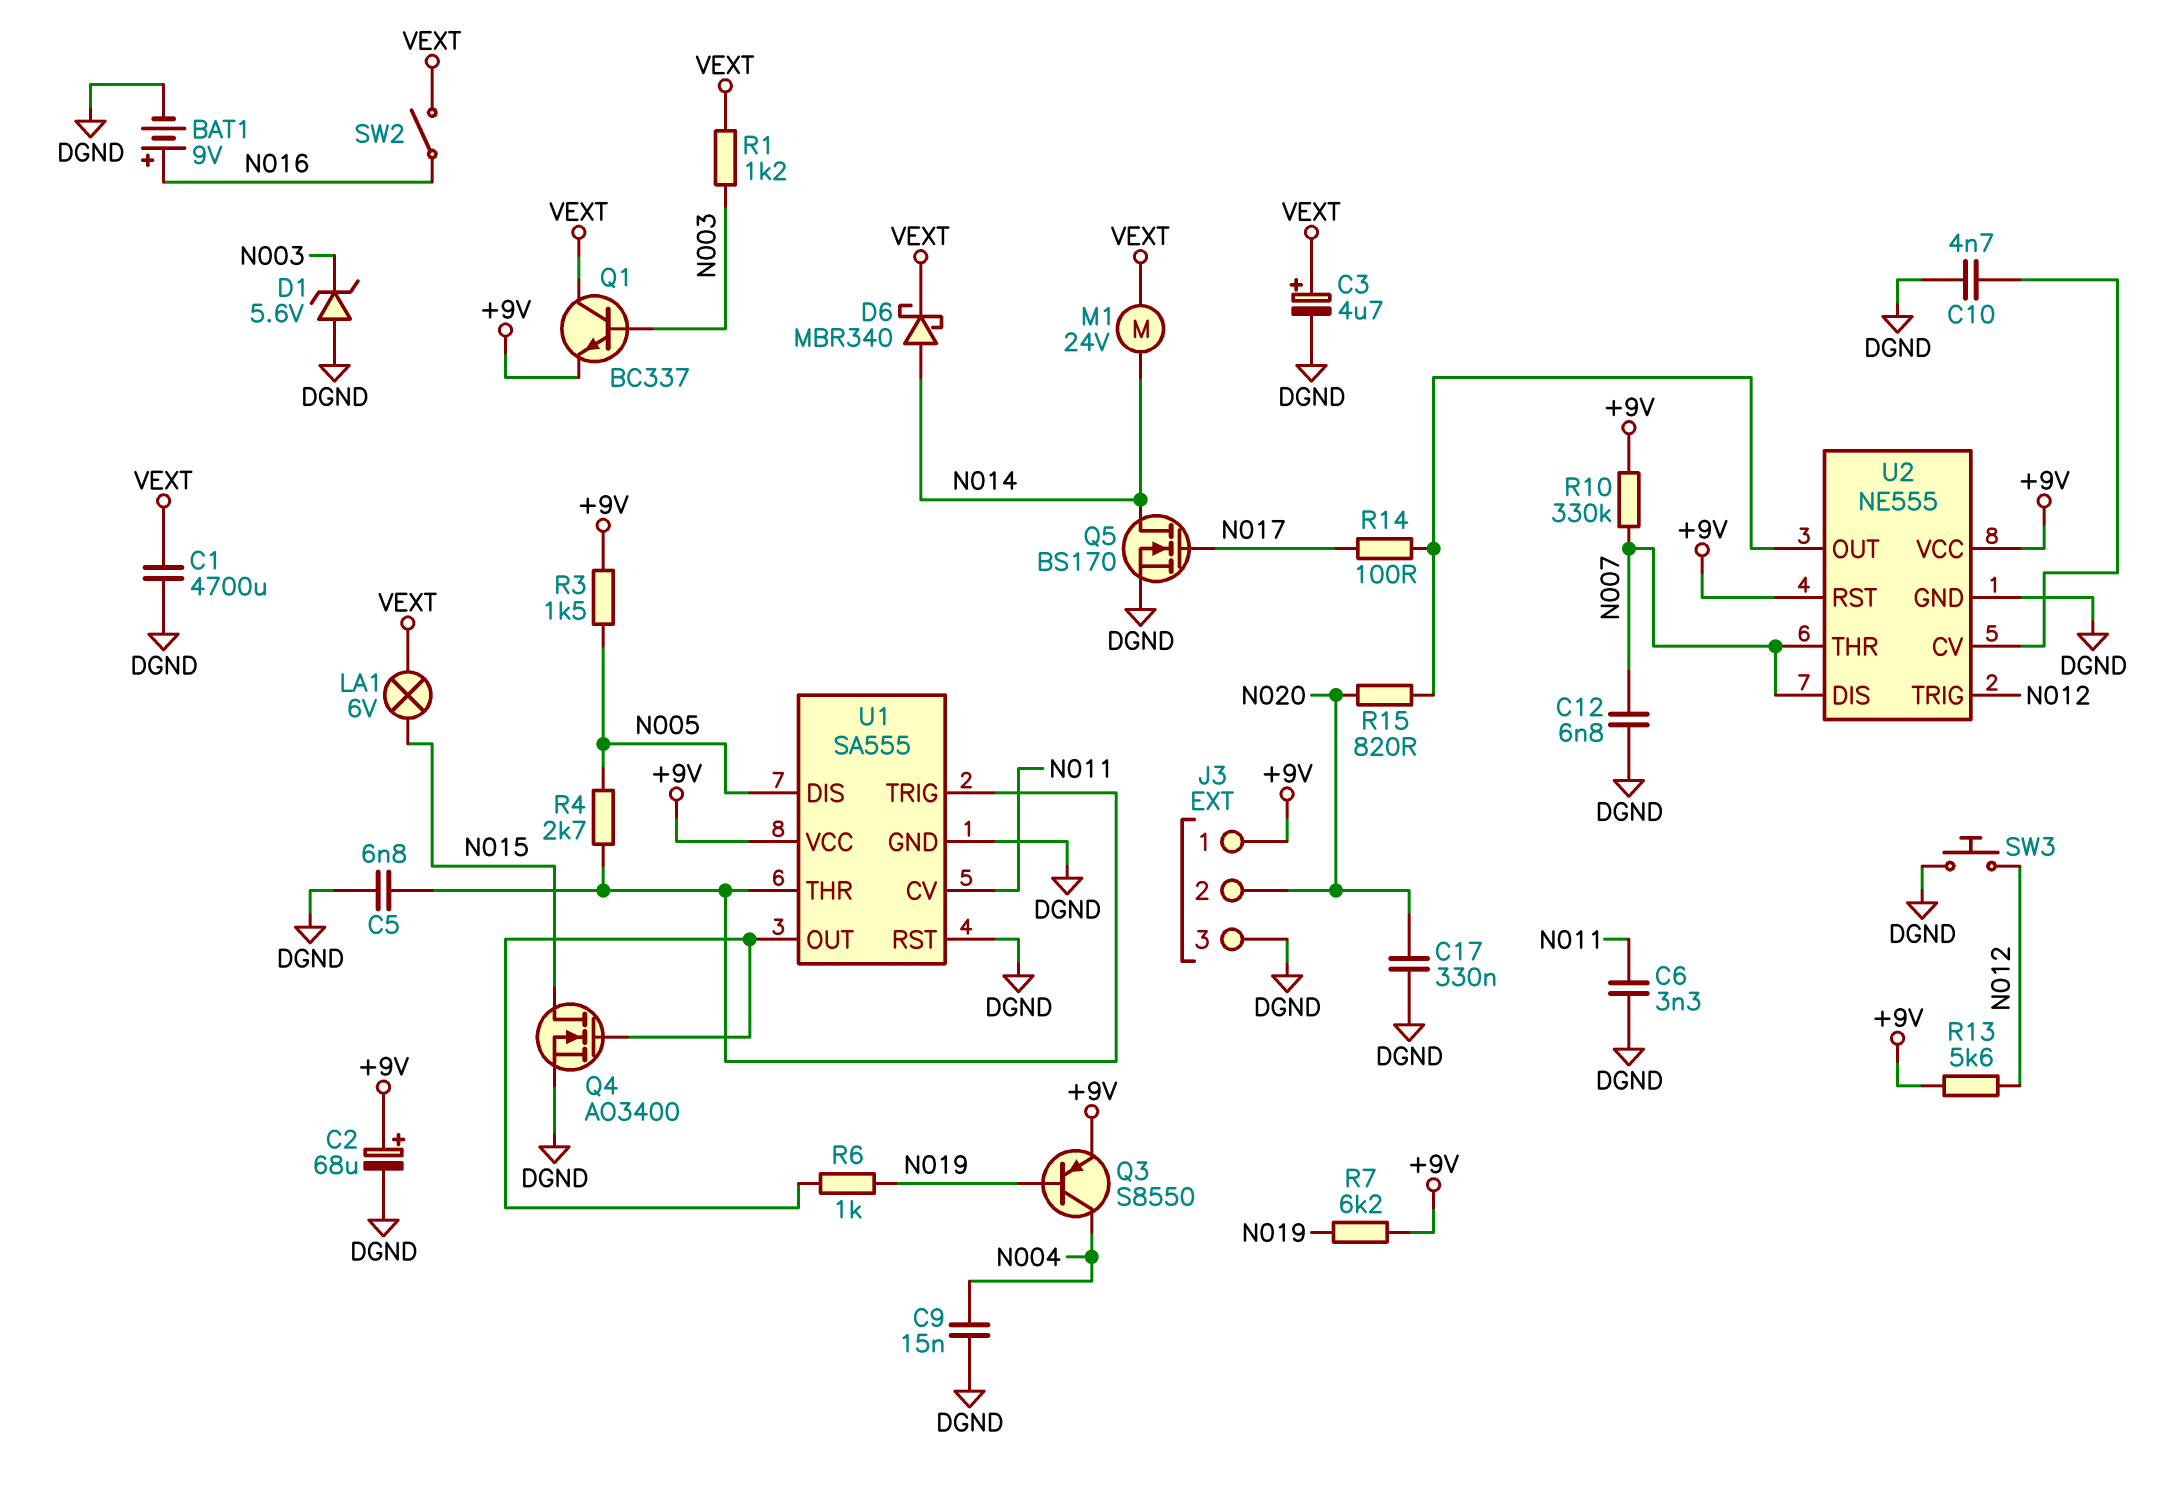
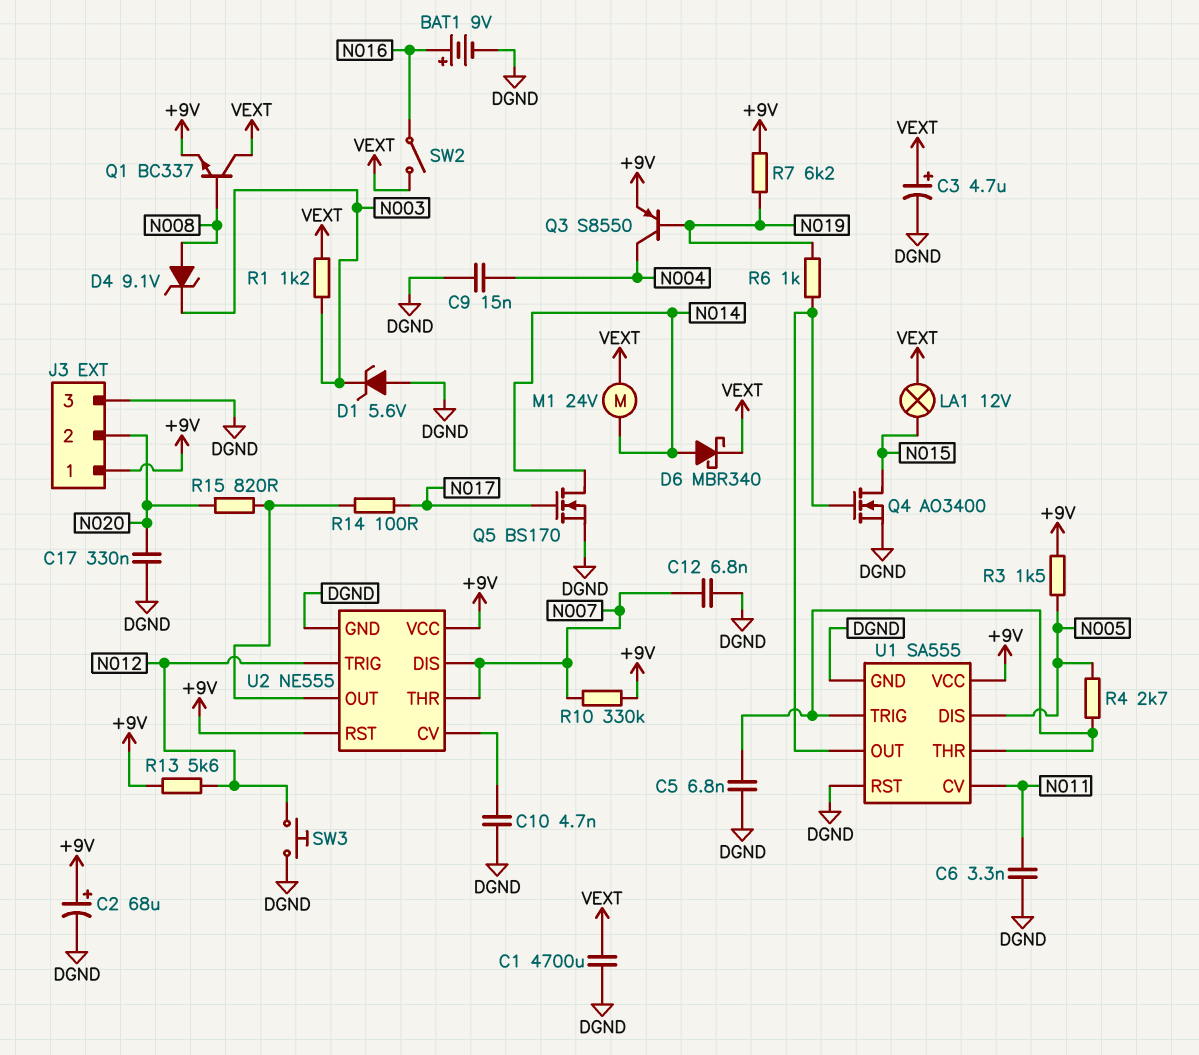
D4: none -> zener 9.1V (A N008, K N003)
LA1: lamp 6V (N015, VEXT) -> lamp 12V (N015, VEXT)
Q1: NPN BC337 (B N003, C VEXT, E +9V) -> NPN BC337 (B N008, C VEXT, E +9V)

